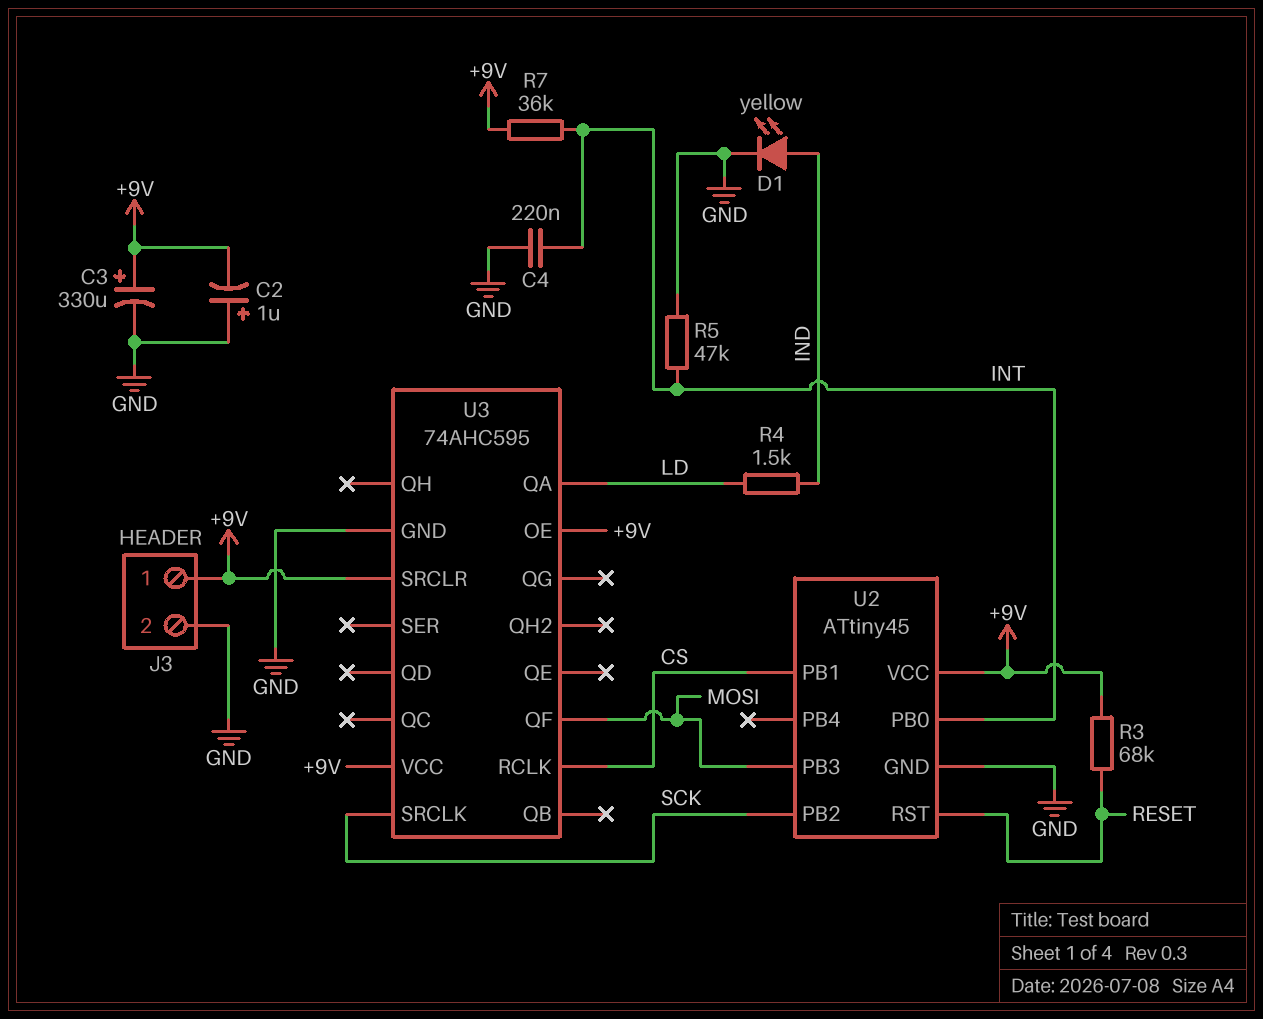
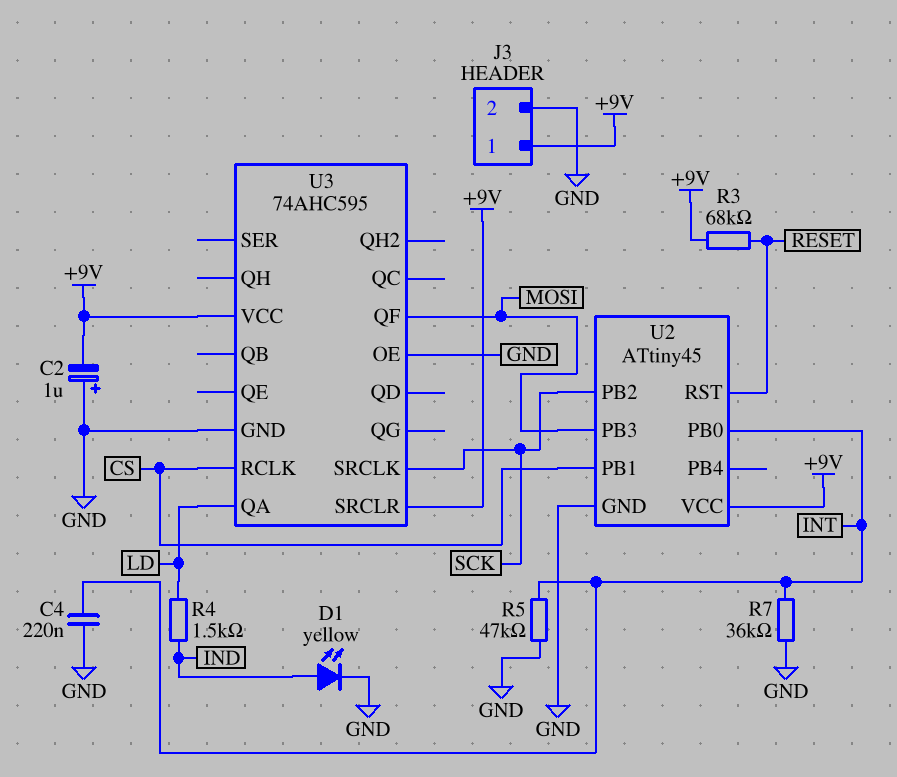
C3: 330uF (plus +9V, minus GND) -> none
R7: 36k (+9V, INT) -> 36k (GND, INT)
U3 pin OE: +9V -> GND

